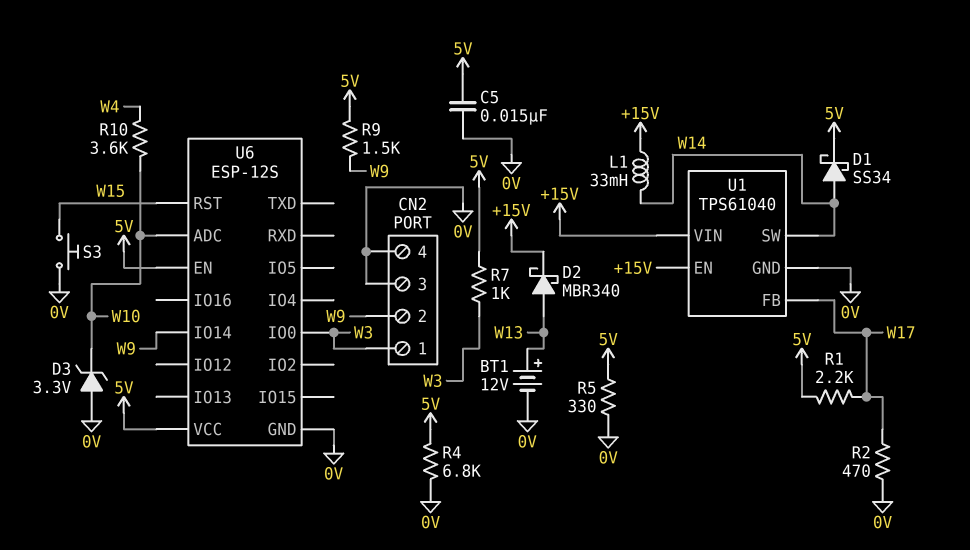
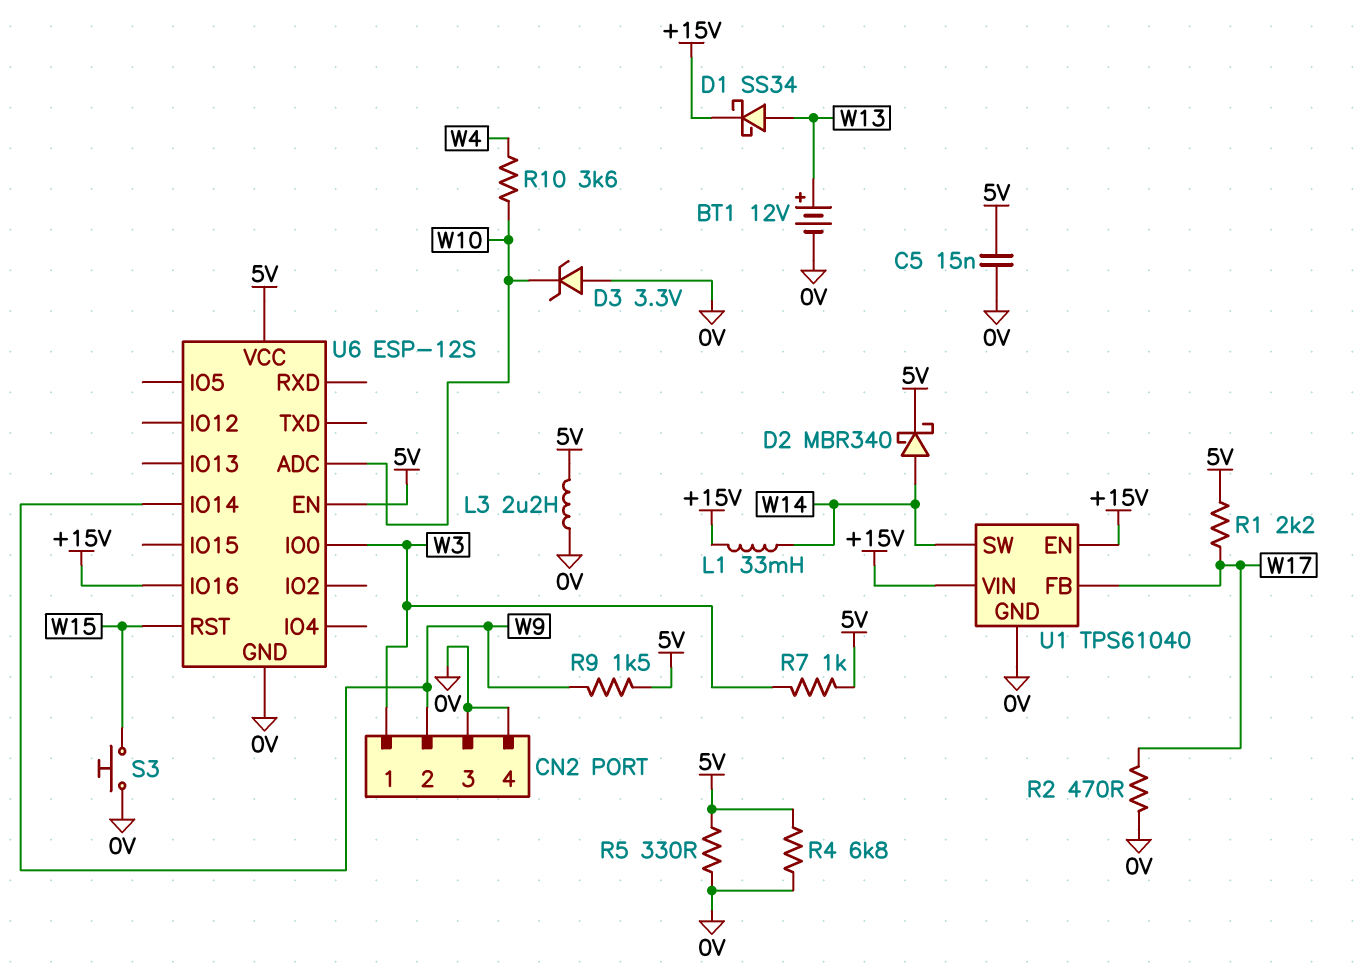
D1: schottky SS34 (A W14, K 5V) -> schottky SS34 (A W13, K +15V)
D2: schottky MBR340 (A W13, K +15V) -> schottky MBR340 (A W14, K 5V)
L3: none -> 2.2uH (0V, 5V)
U6 pin IO16: none -> +15V

